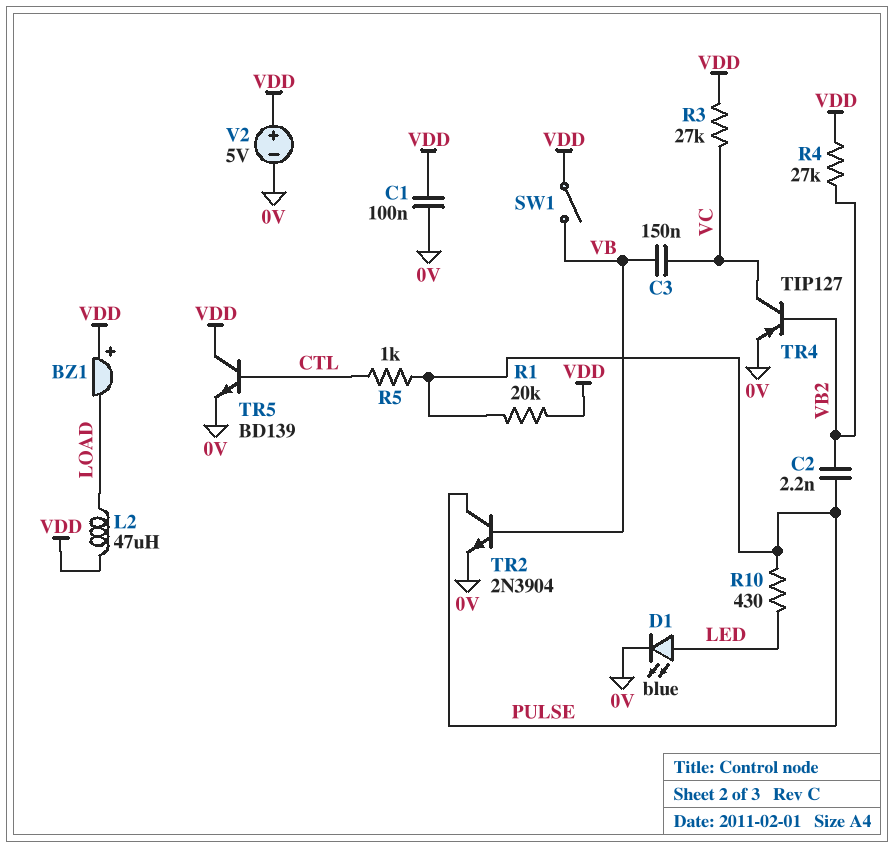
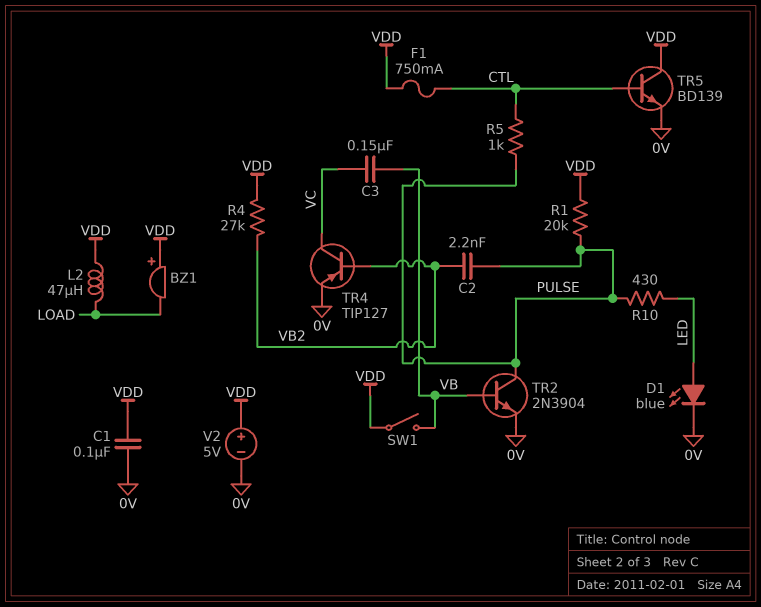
F1: none -> 750mA (CTL, VDD)
R3: 27k (VC, VDD) -> none

